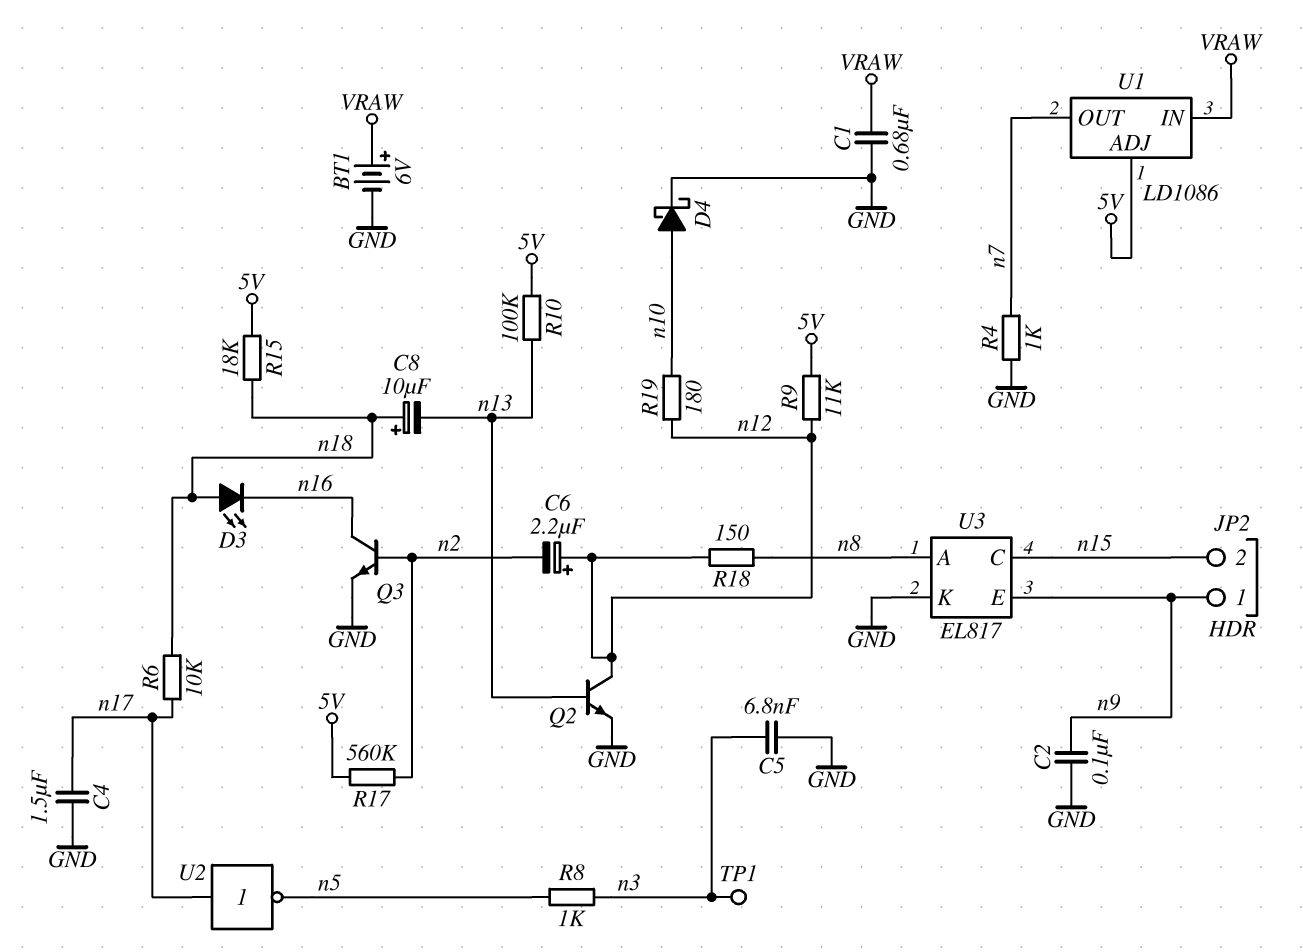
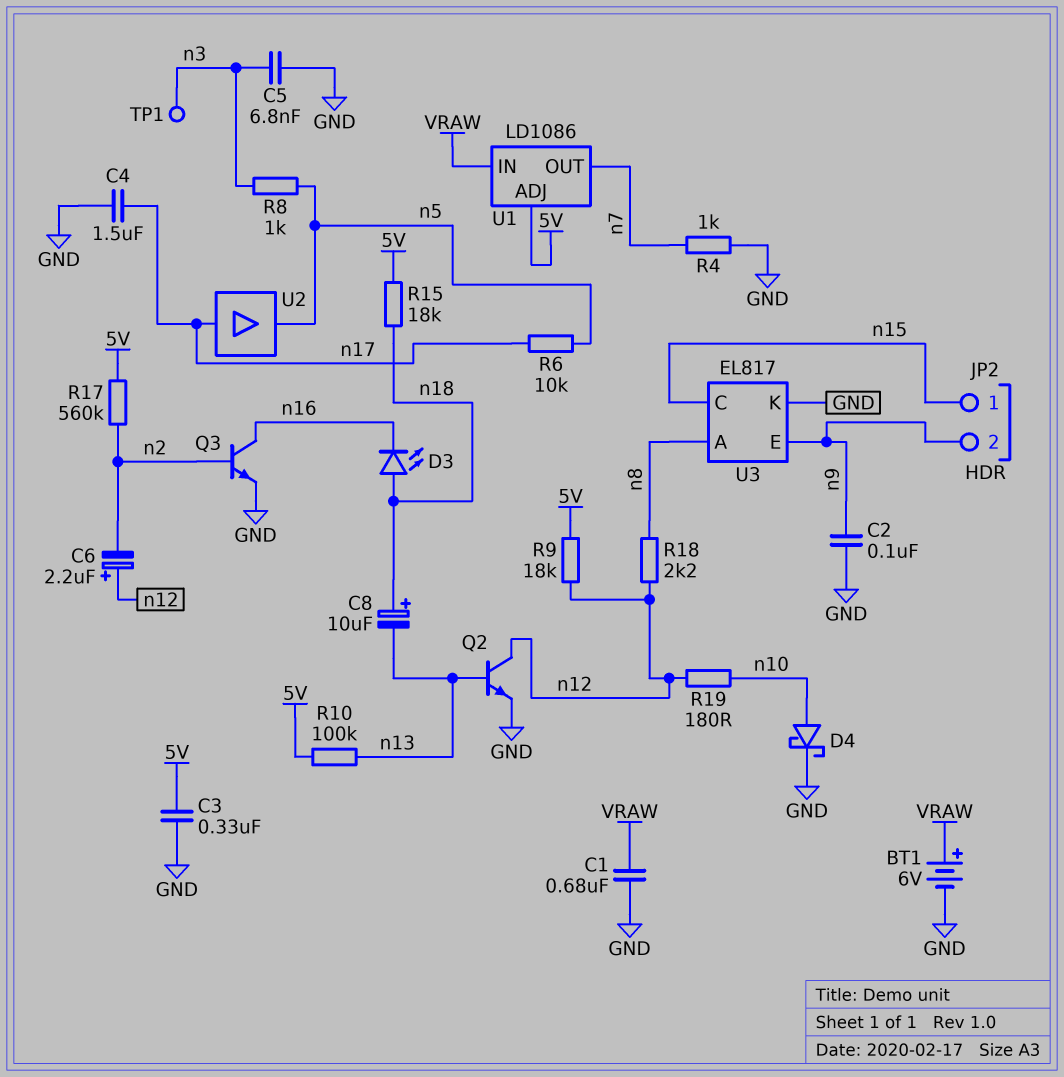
C3: none -> 330nF (5V, GND)
JP2 pin 1: n9 -> n15
JP2 pin 2: n15 -> n9
R6: 10k (n17, n18) -> 10k (n5, n17)
R9: 11k (5V, n12) -> 18k (5V, n12)
R18: 150 (n8, n12) -> 2.2k (n8, n12)
U2: NOT (in n17, out n5) -> buffer (in n17, out n5)

